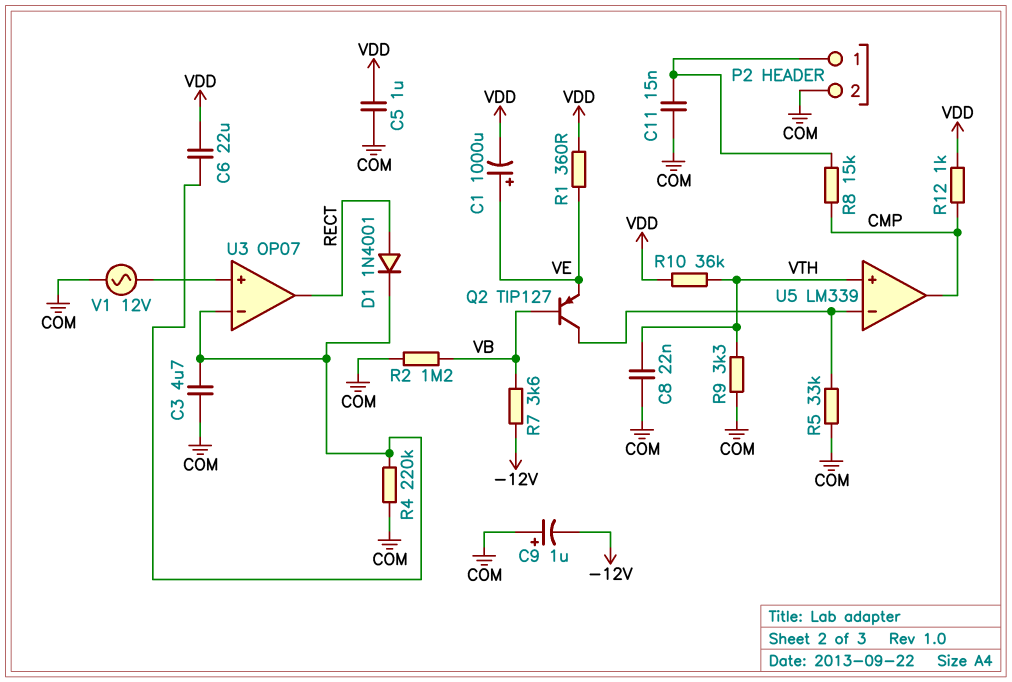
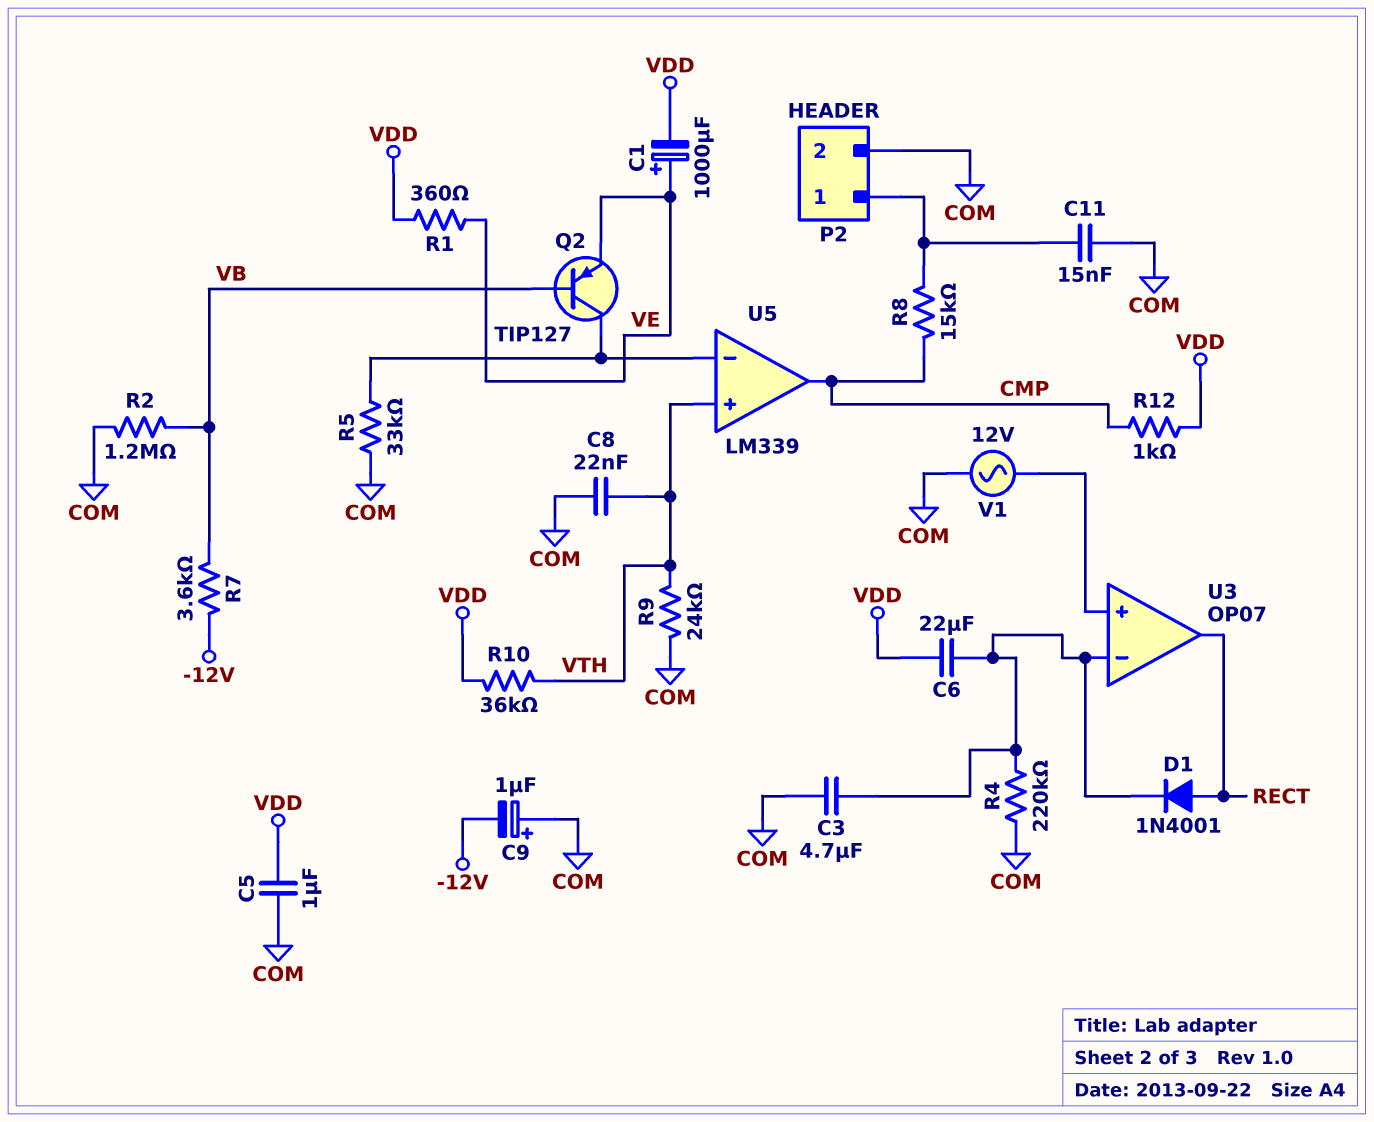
R9: 3.3k (COM, VTH) -> 24k (COM, VTH)

